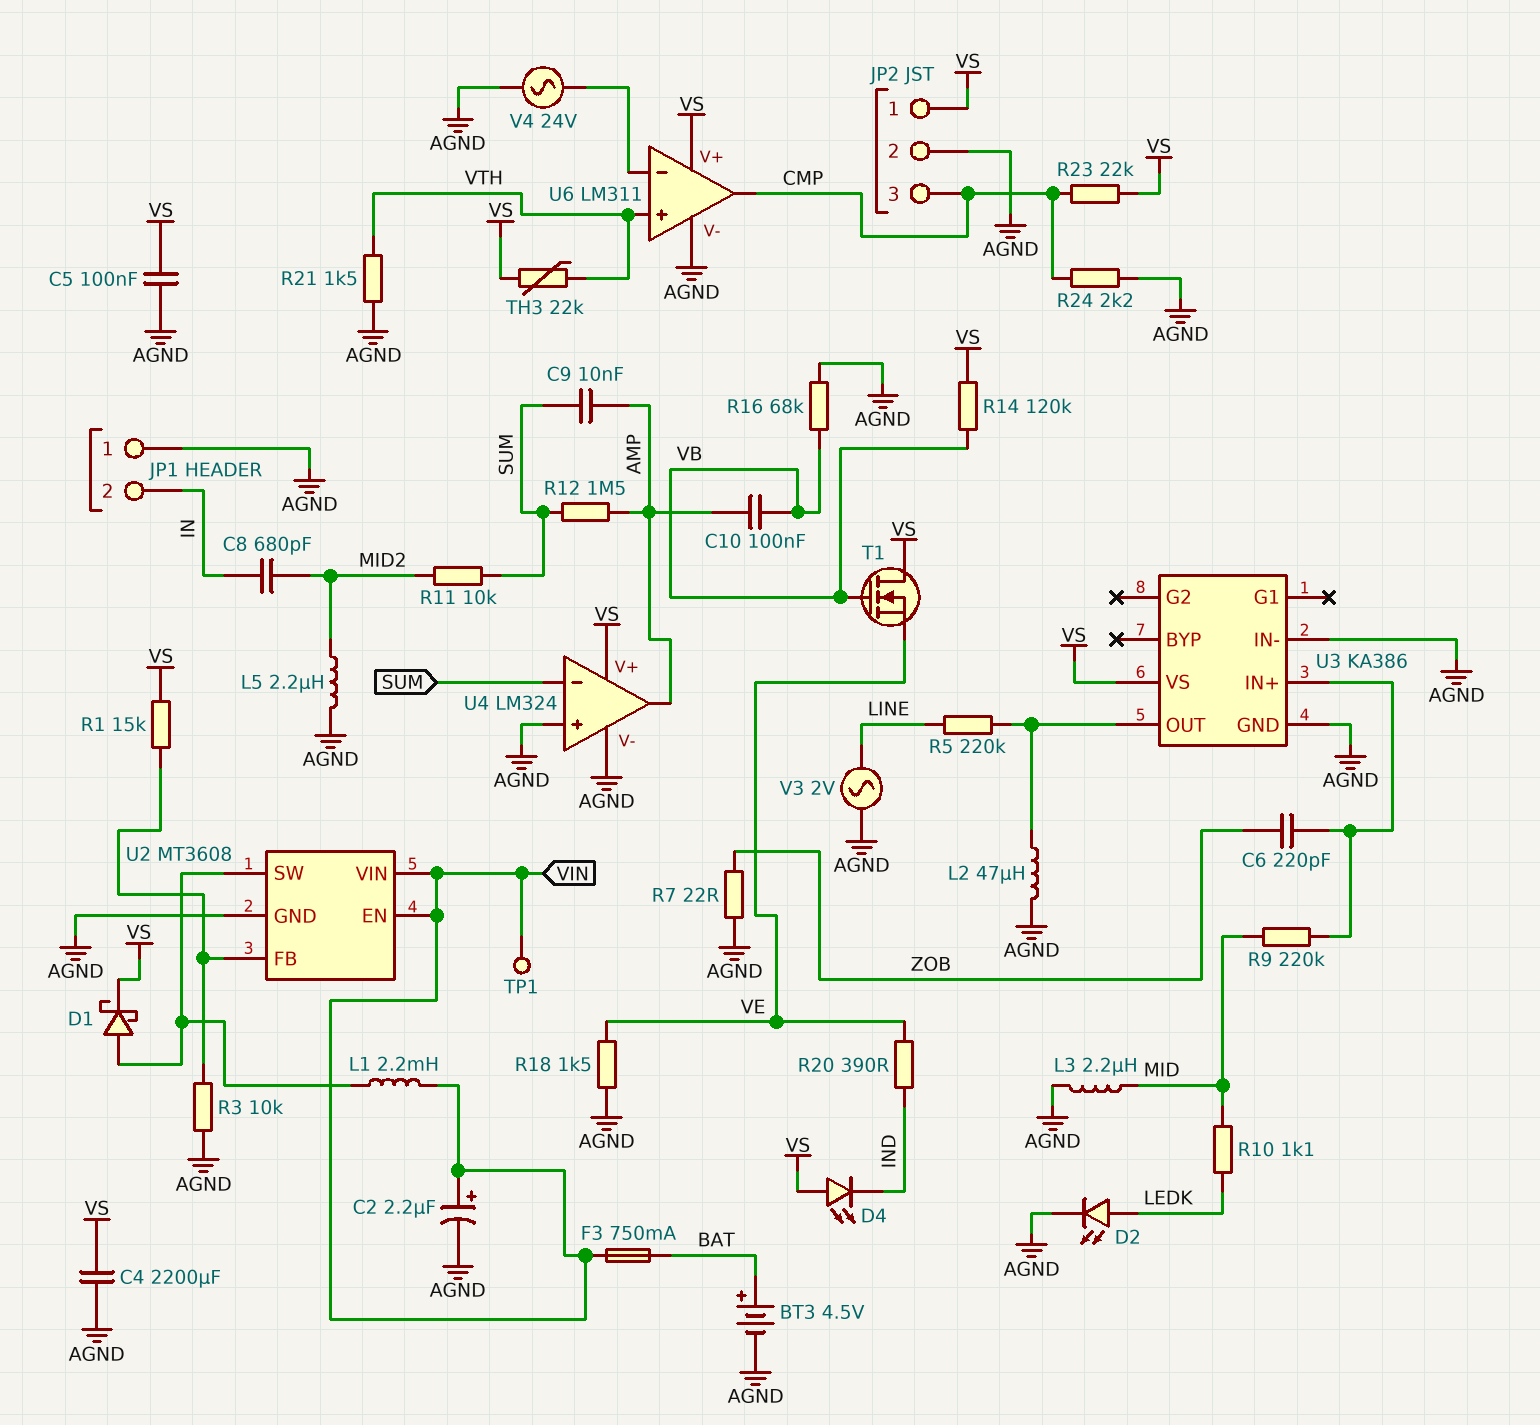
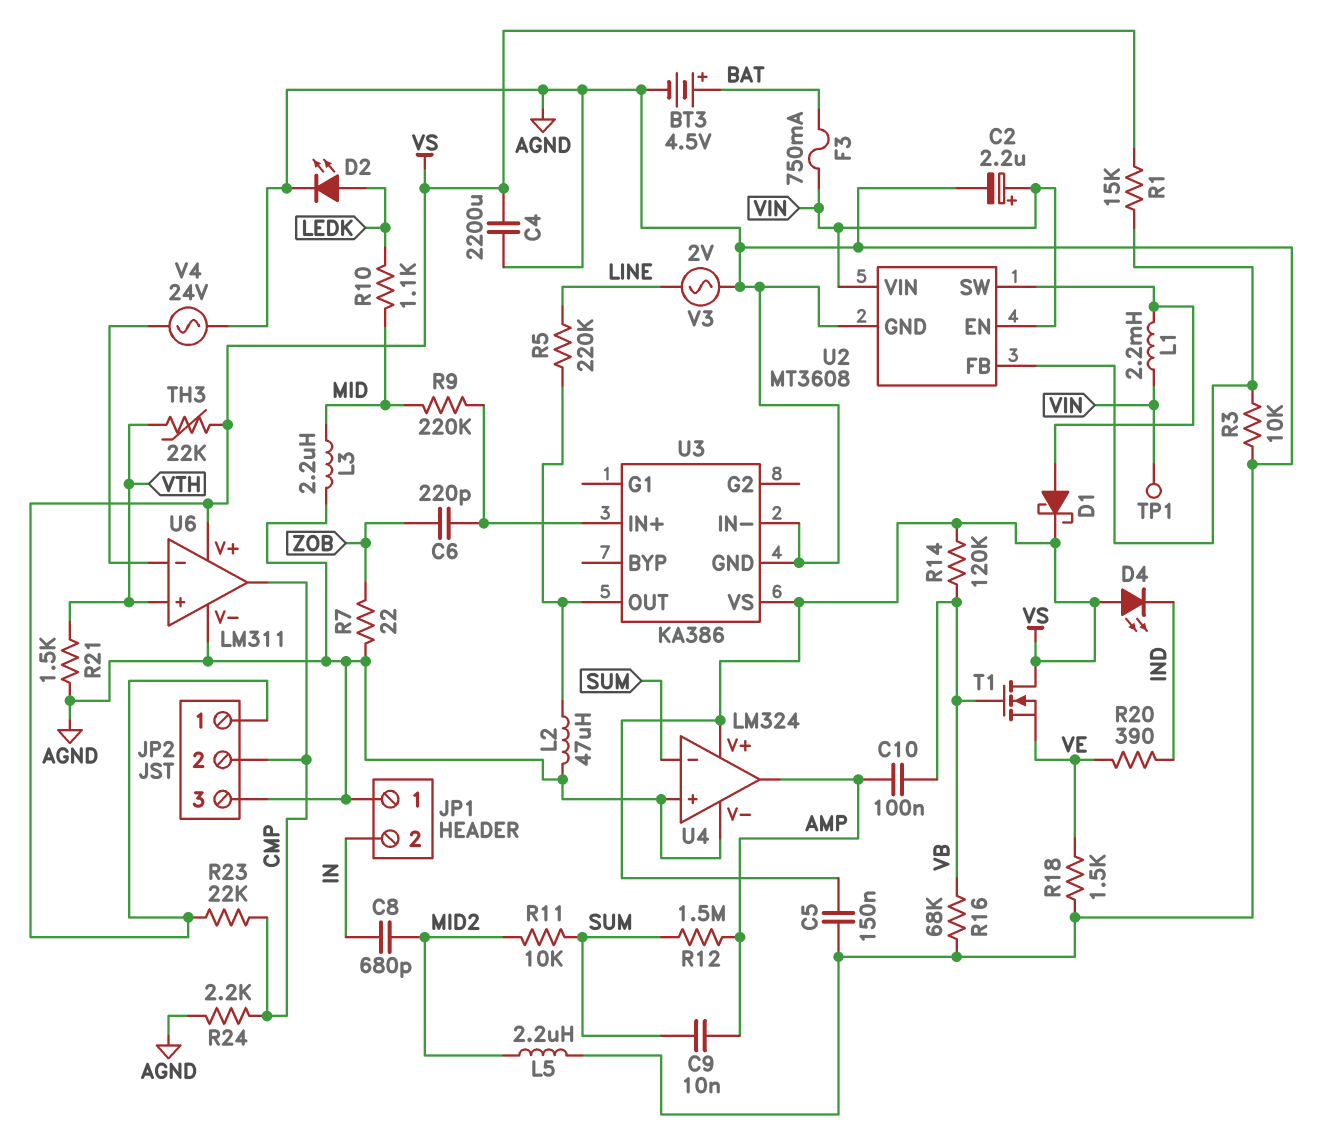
C5: 100nF (AGND, VS) -> 150nF (AGND, VS)
JP2 pin 2: AGND -> CMP
JP2 pin 3: CMP -> AGND

